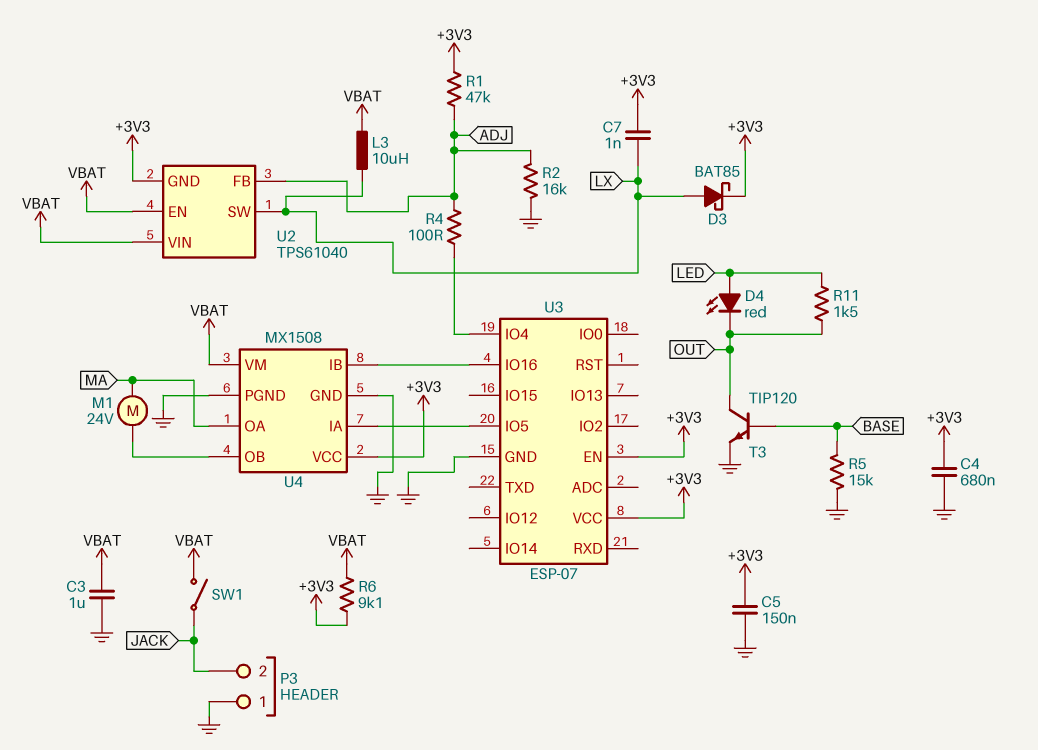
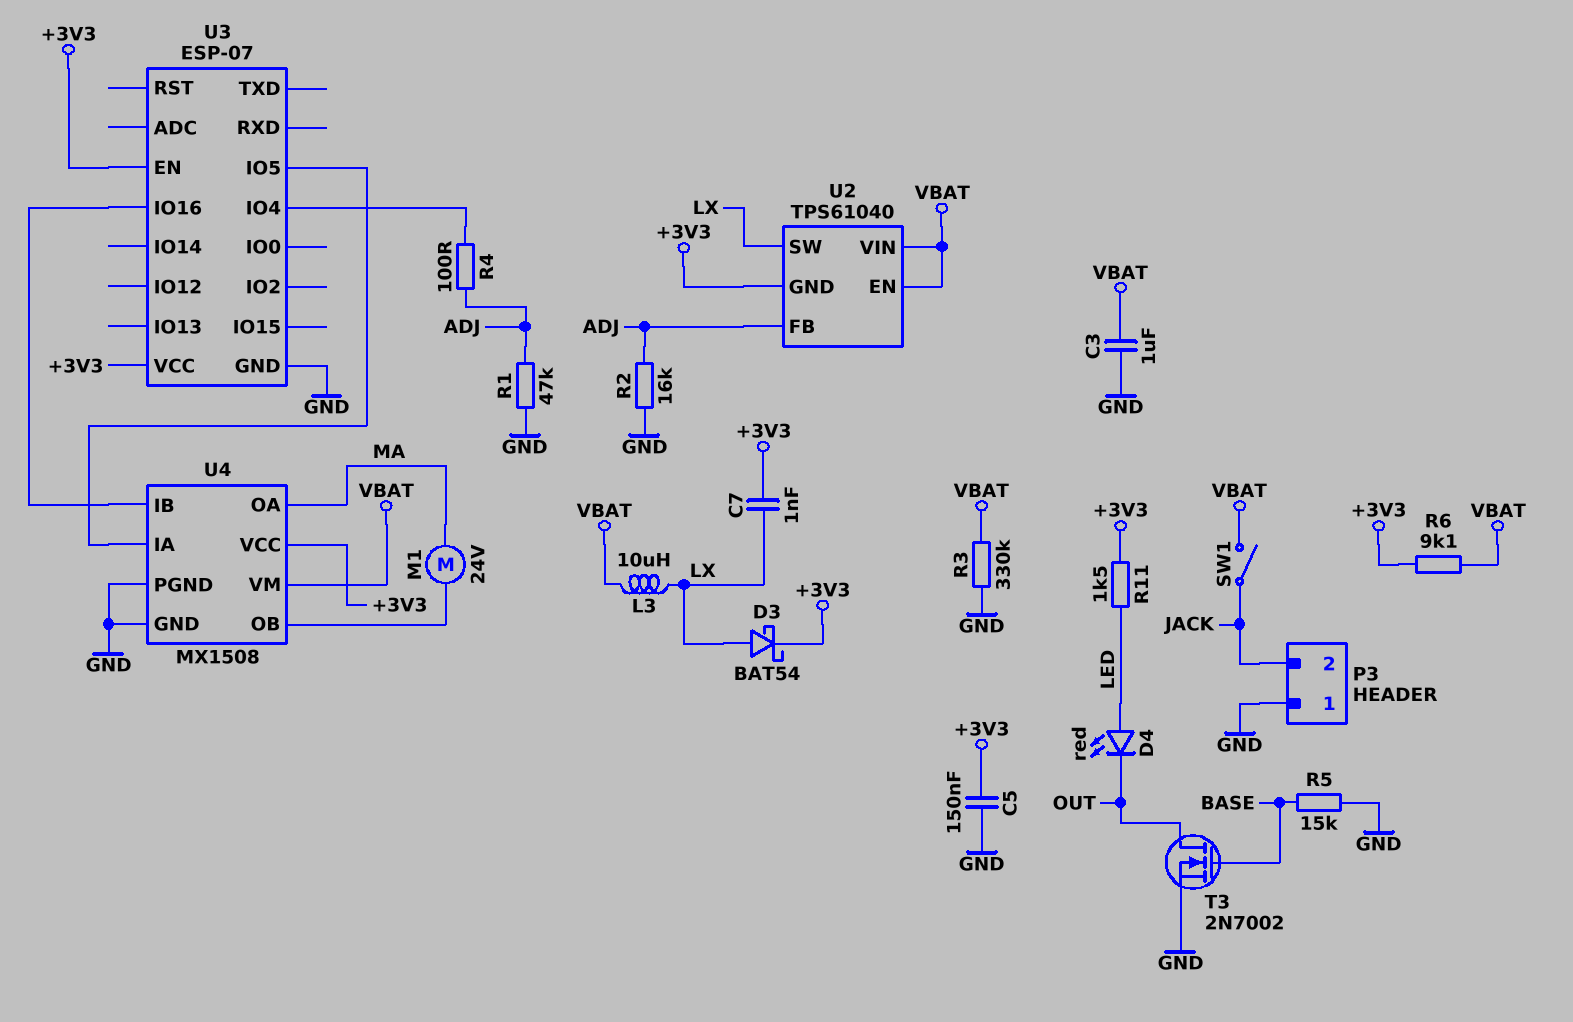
C4: 680nF (+3V3, GND) -> none
D3: schottky BAT85 (A LX, K +3V3) -> schottky BAT54 (A LX, K +3V3)
R1: 47k (+3V3, ADJ) -> 47k (ADJ, GND)
R3: none -> 330k (GND, VBAT)
R11: 1.5k (LED, OUT) -> 1.5k (+3V3, LED)
T3: NPN TIP120 (B BASE, C OUT, E GND) -> NMOS 2N7002 (G BASE, D OUT, S GND)

